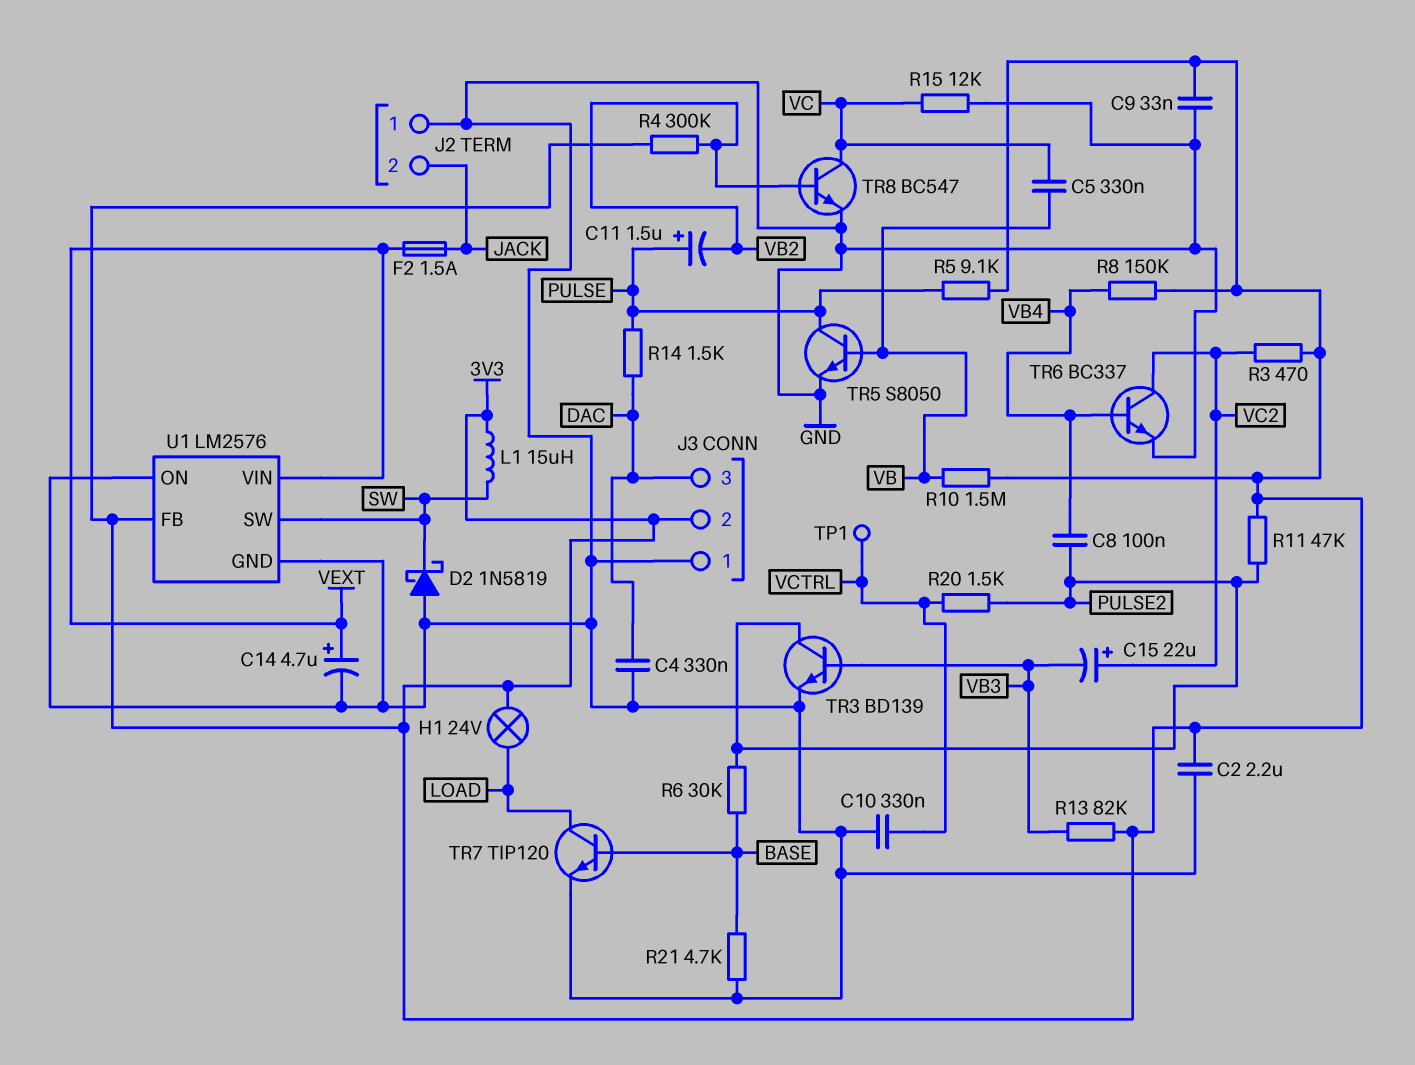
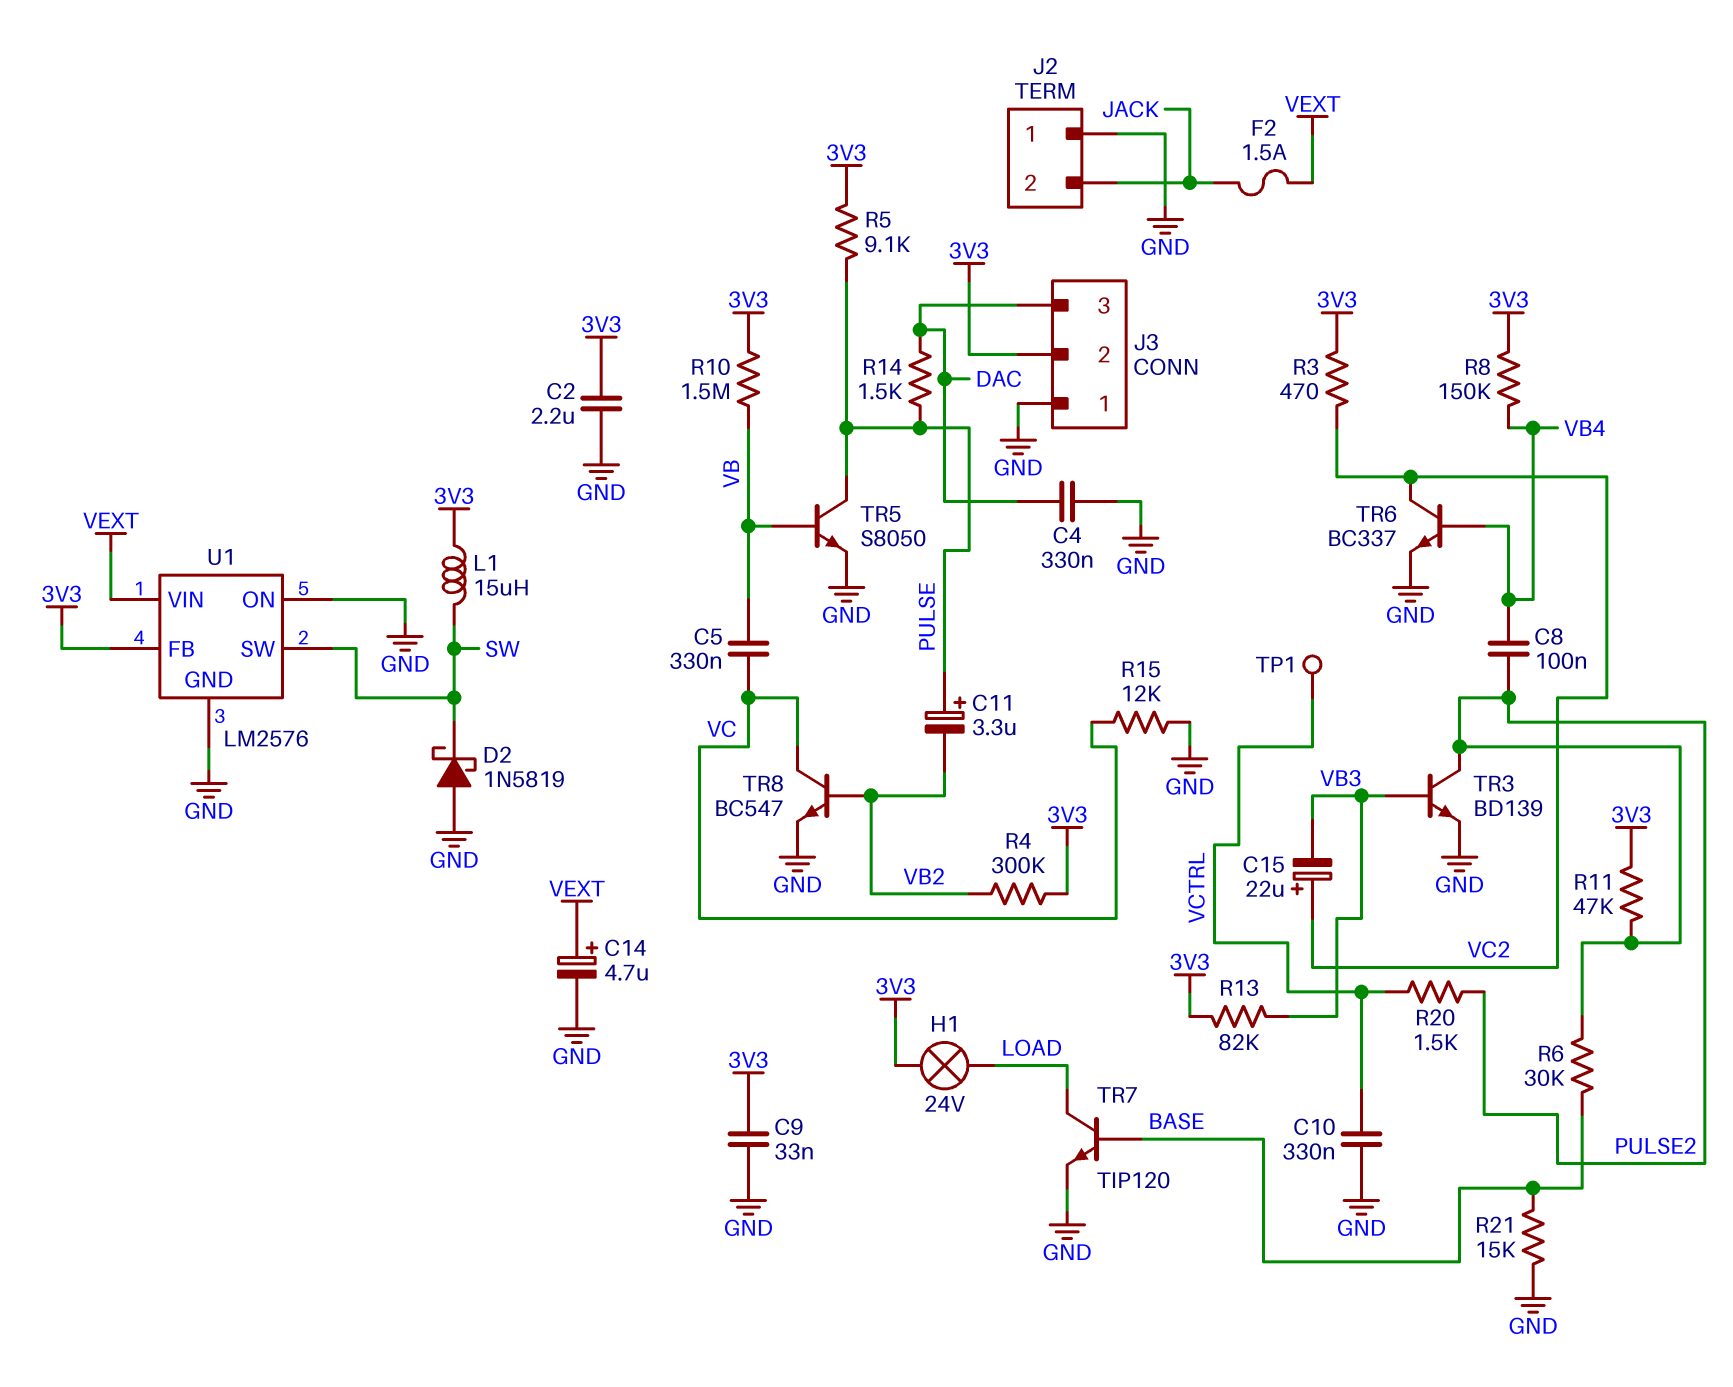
C11: 1.5uF (plus PULSE, minus VB2) -> 3.3uF (plus PULSE, minus VB2)
R21: 4.7k (BASE, GND) -> 15k (BASE, GND)

